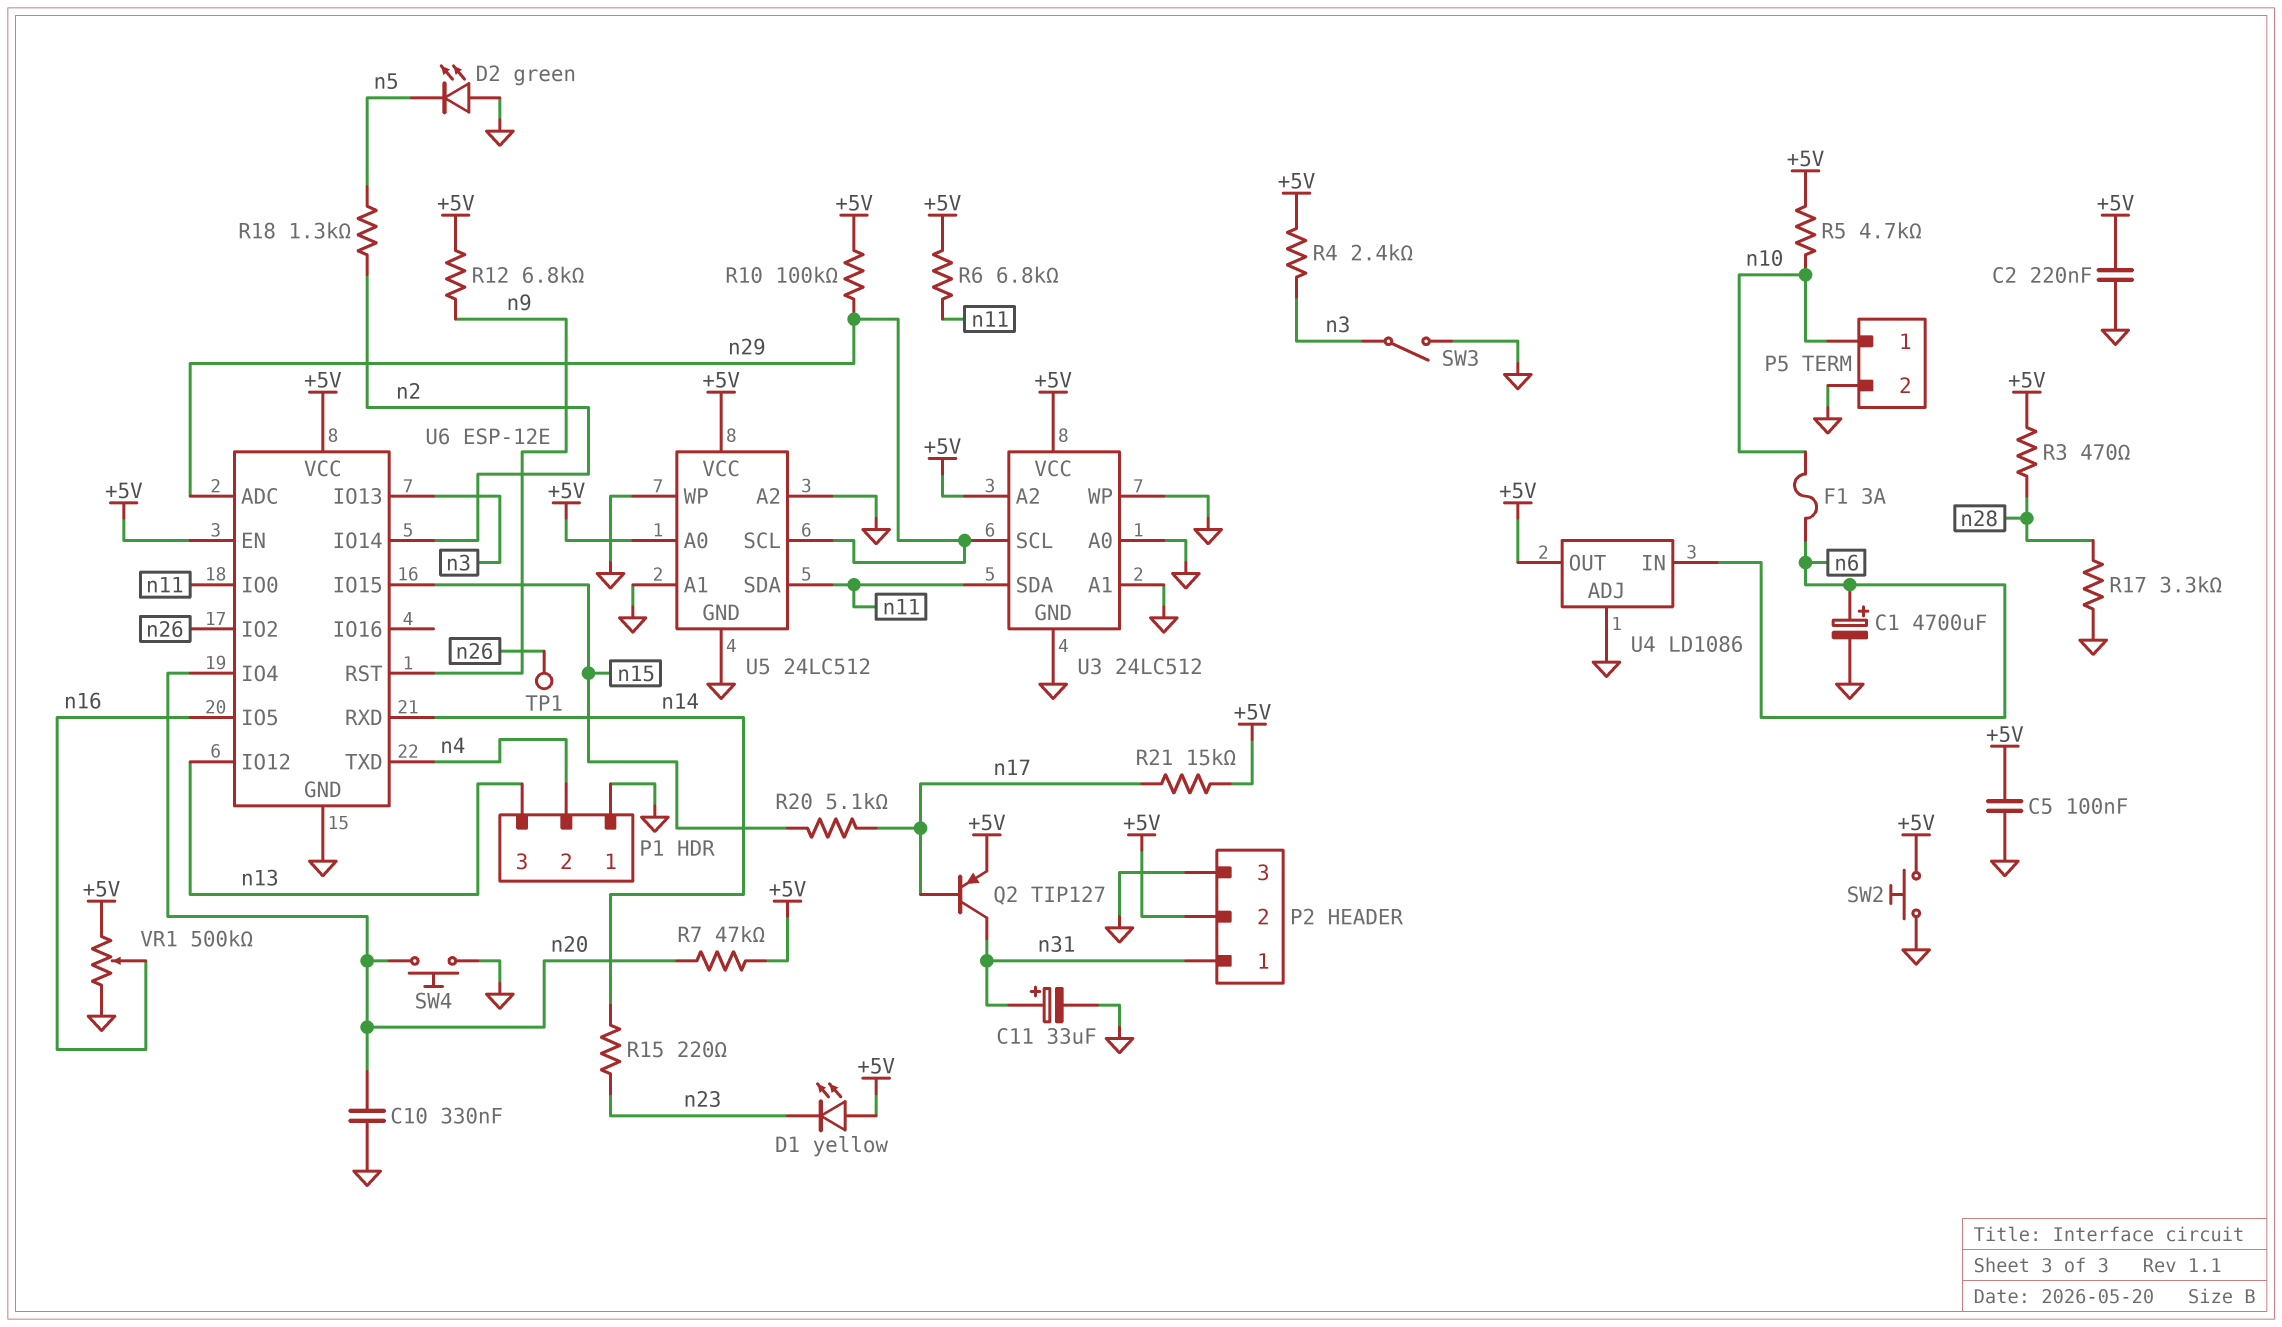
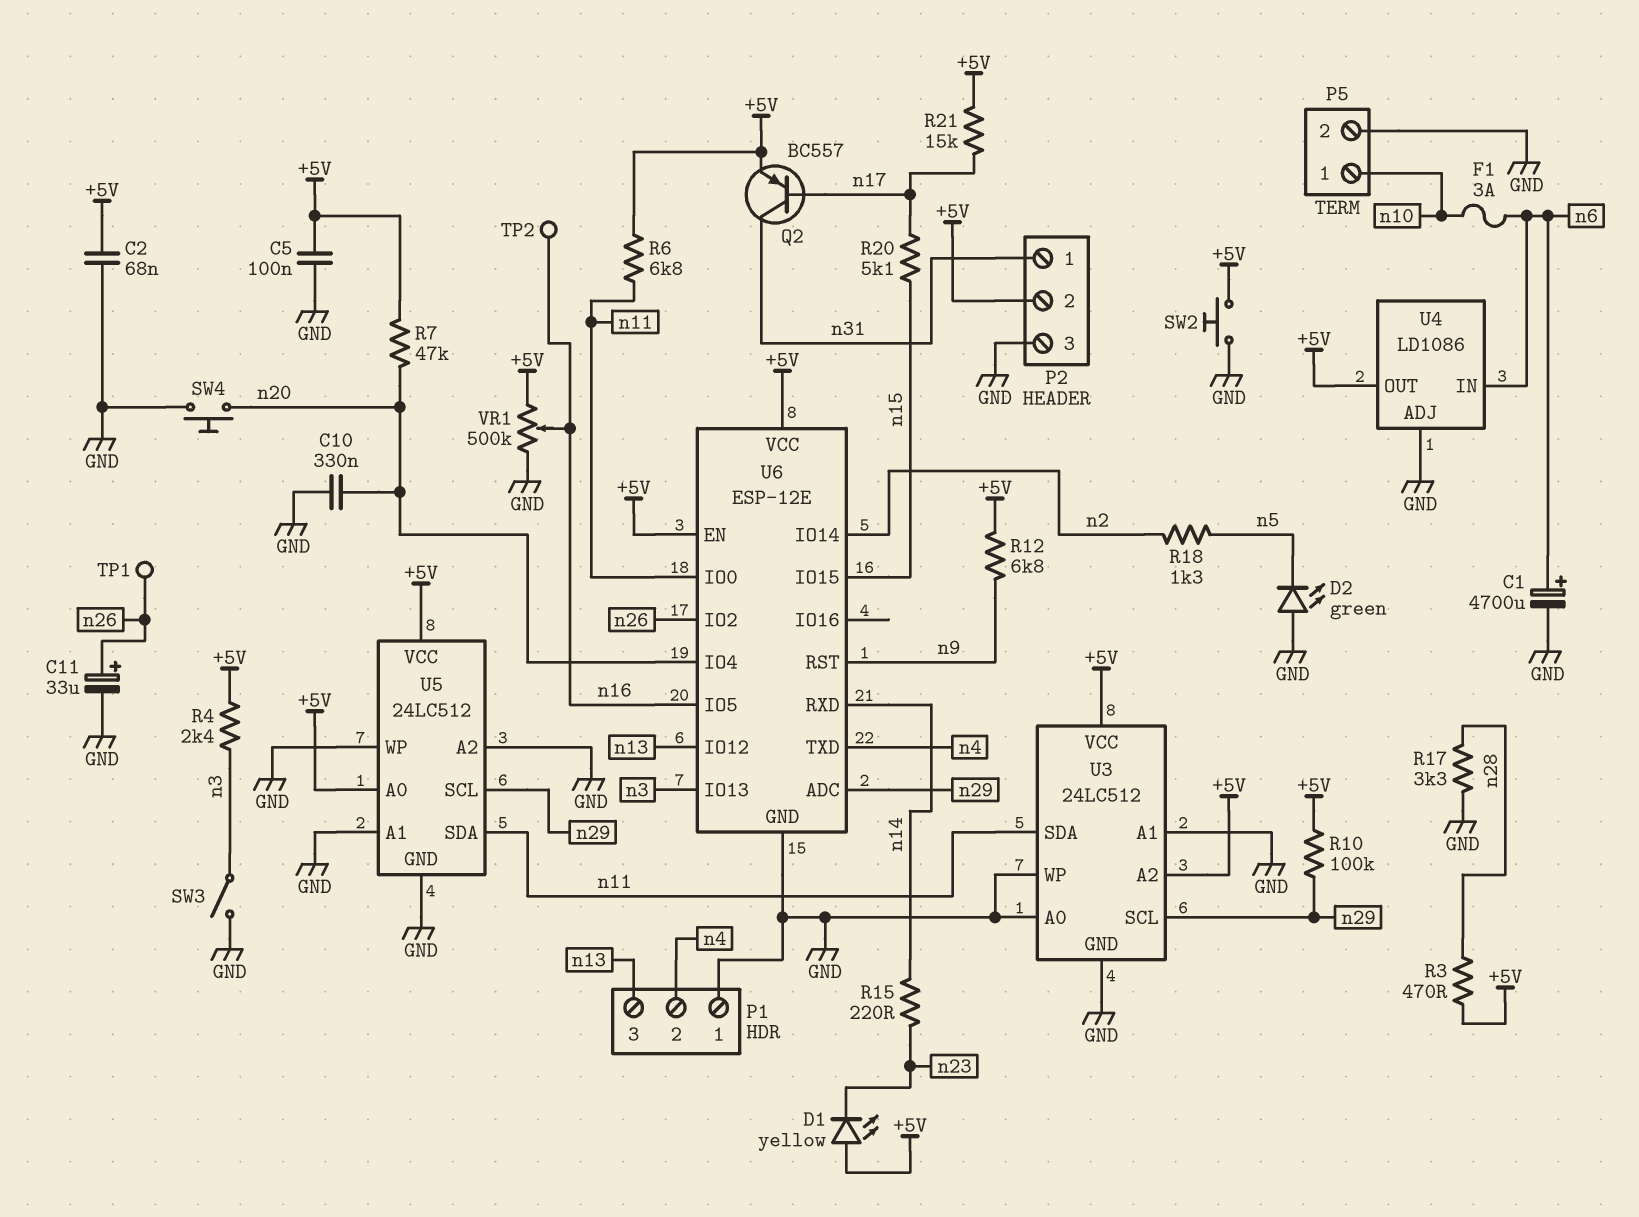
C2: 220nF (+5V, GND) -> 68nF (+5V, GND)
C11: 33uF (plus n31, minus GND) -> 33uF (plus n26, minus GND)
Q2: PNP TIP127 (B n17, C n31, E +5V) -> PNP BC557 (B n17, C n31, E +5V)
R5: 4.7k (+5V, n10) -> none
TP2: none -> test point (n16)

